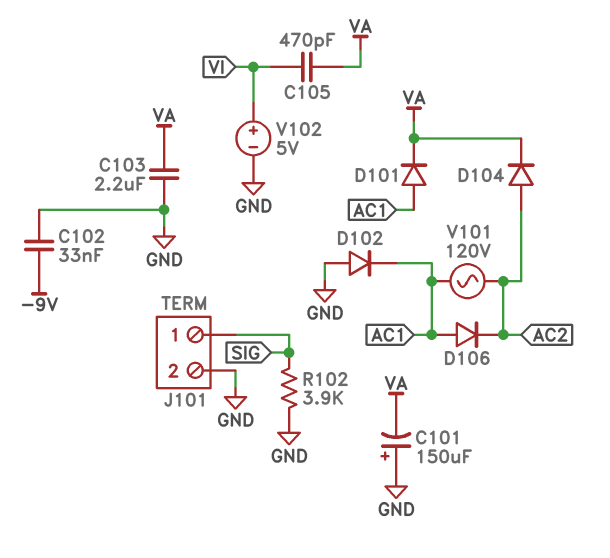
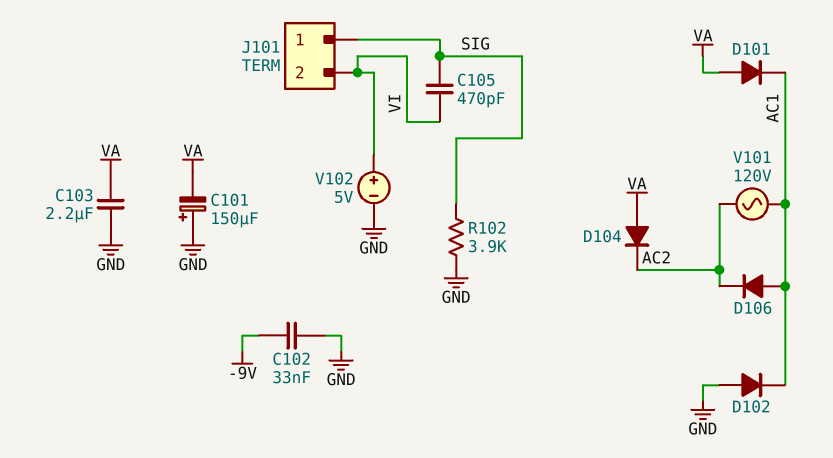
C105: 470pF (VA, VI) -> 470pF (SIG, VI)
D101: diode (A AC1, K VA) -> diode (A VA, K AC1)
D104: diode (A AC2, K VA) -> diode (A VA, K AC2)
J101 pin 2: GND -> VI

